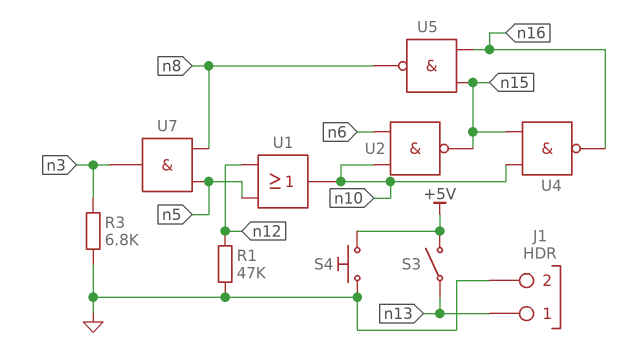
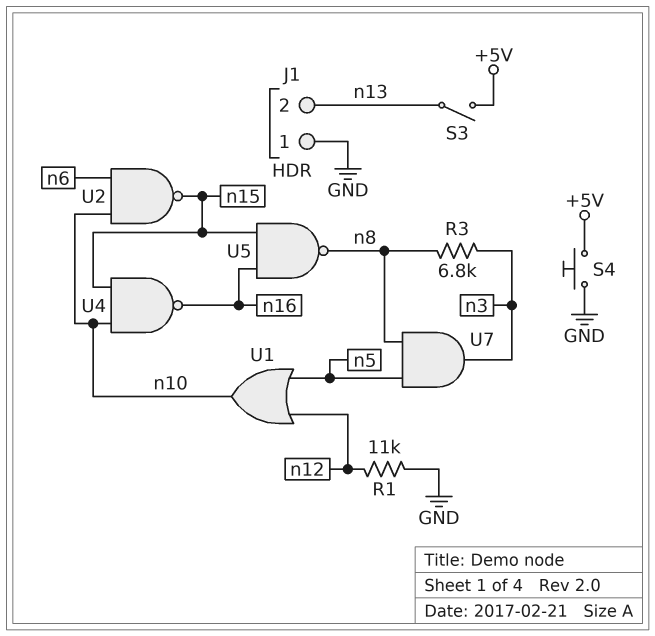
J1 pin 1: n13 -> GND
J1 pin 2: GND -> n13
R1: 47k (GND, n12) -> 11k (GND, n12)
R3: 6.8k (GND, n3) -> 6.8k (n3, n8)

